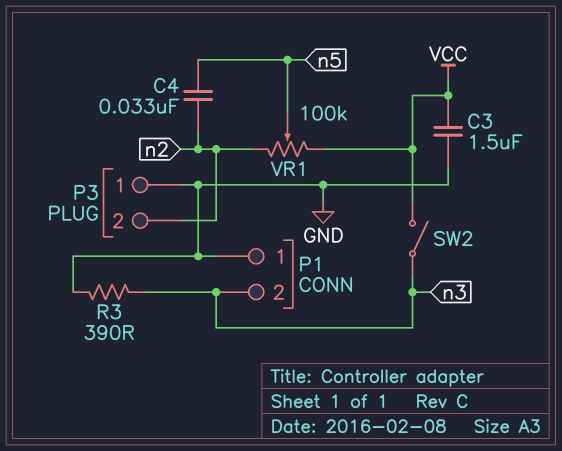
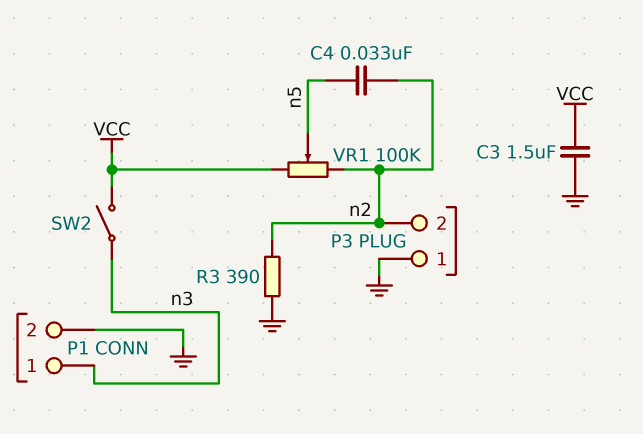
P1 pin 1: GND -> n3
P1 pin 2: n3 -> GND
R3: 390 (GND, n3) -> 390 (GND, n2)

